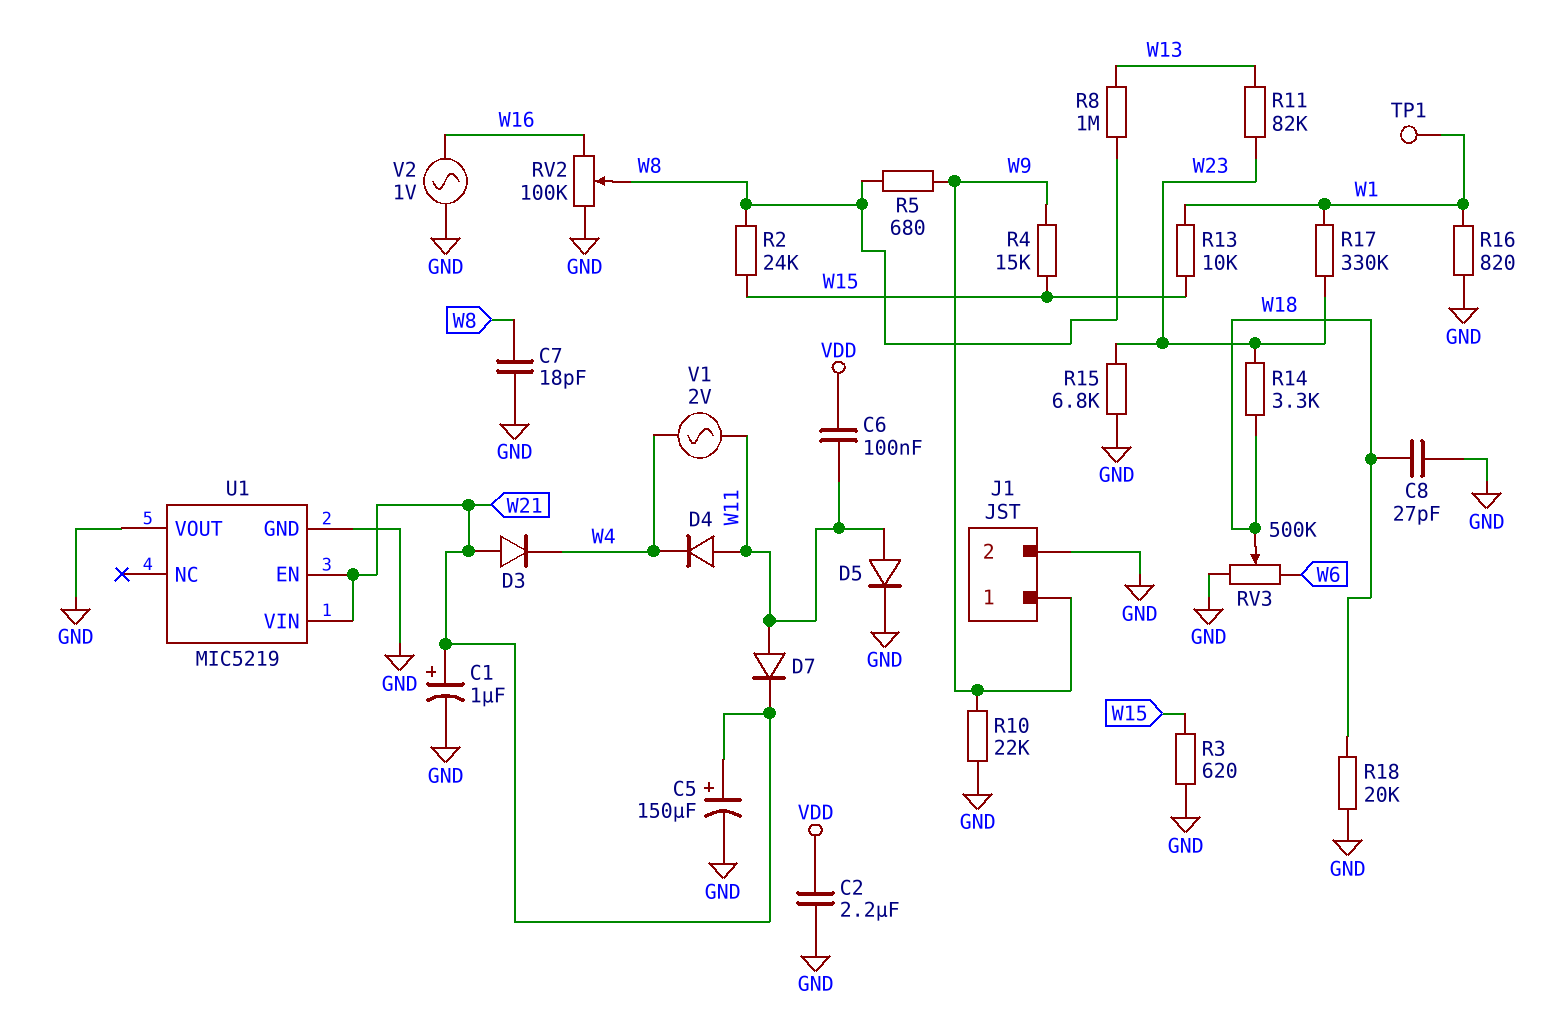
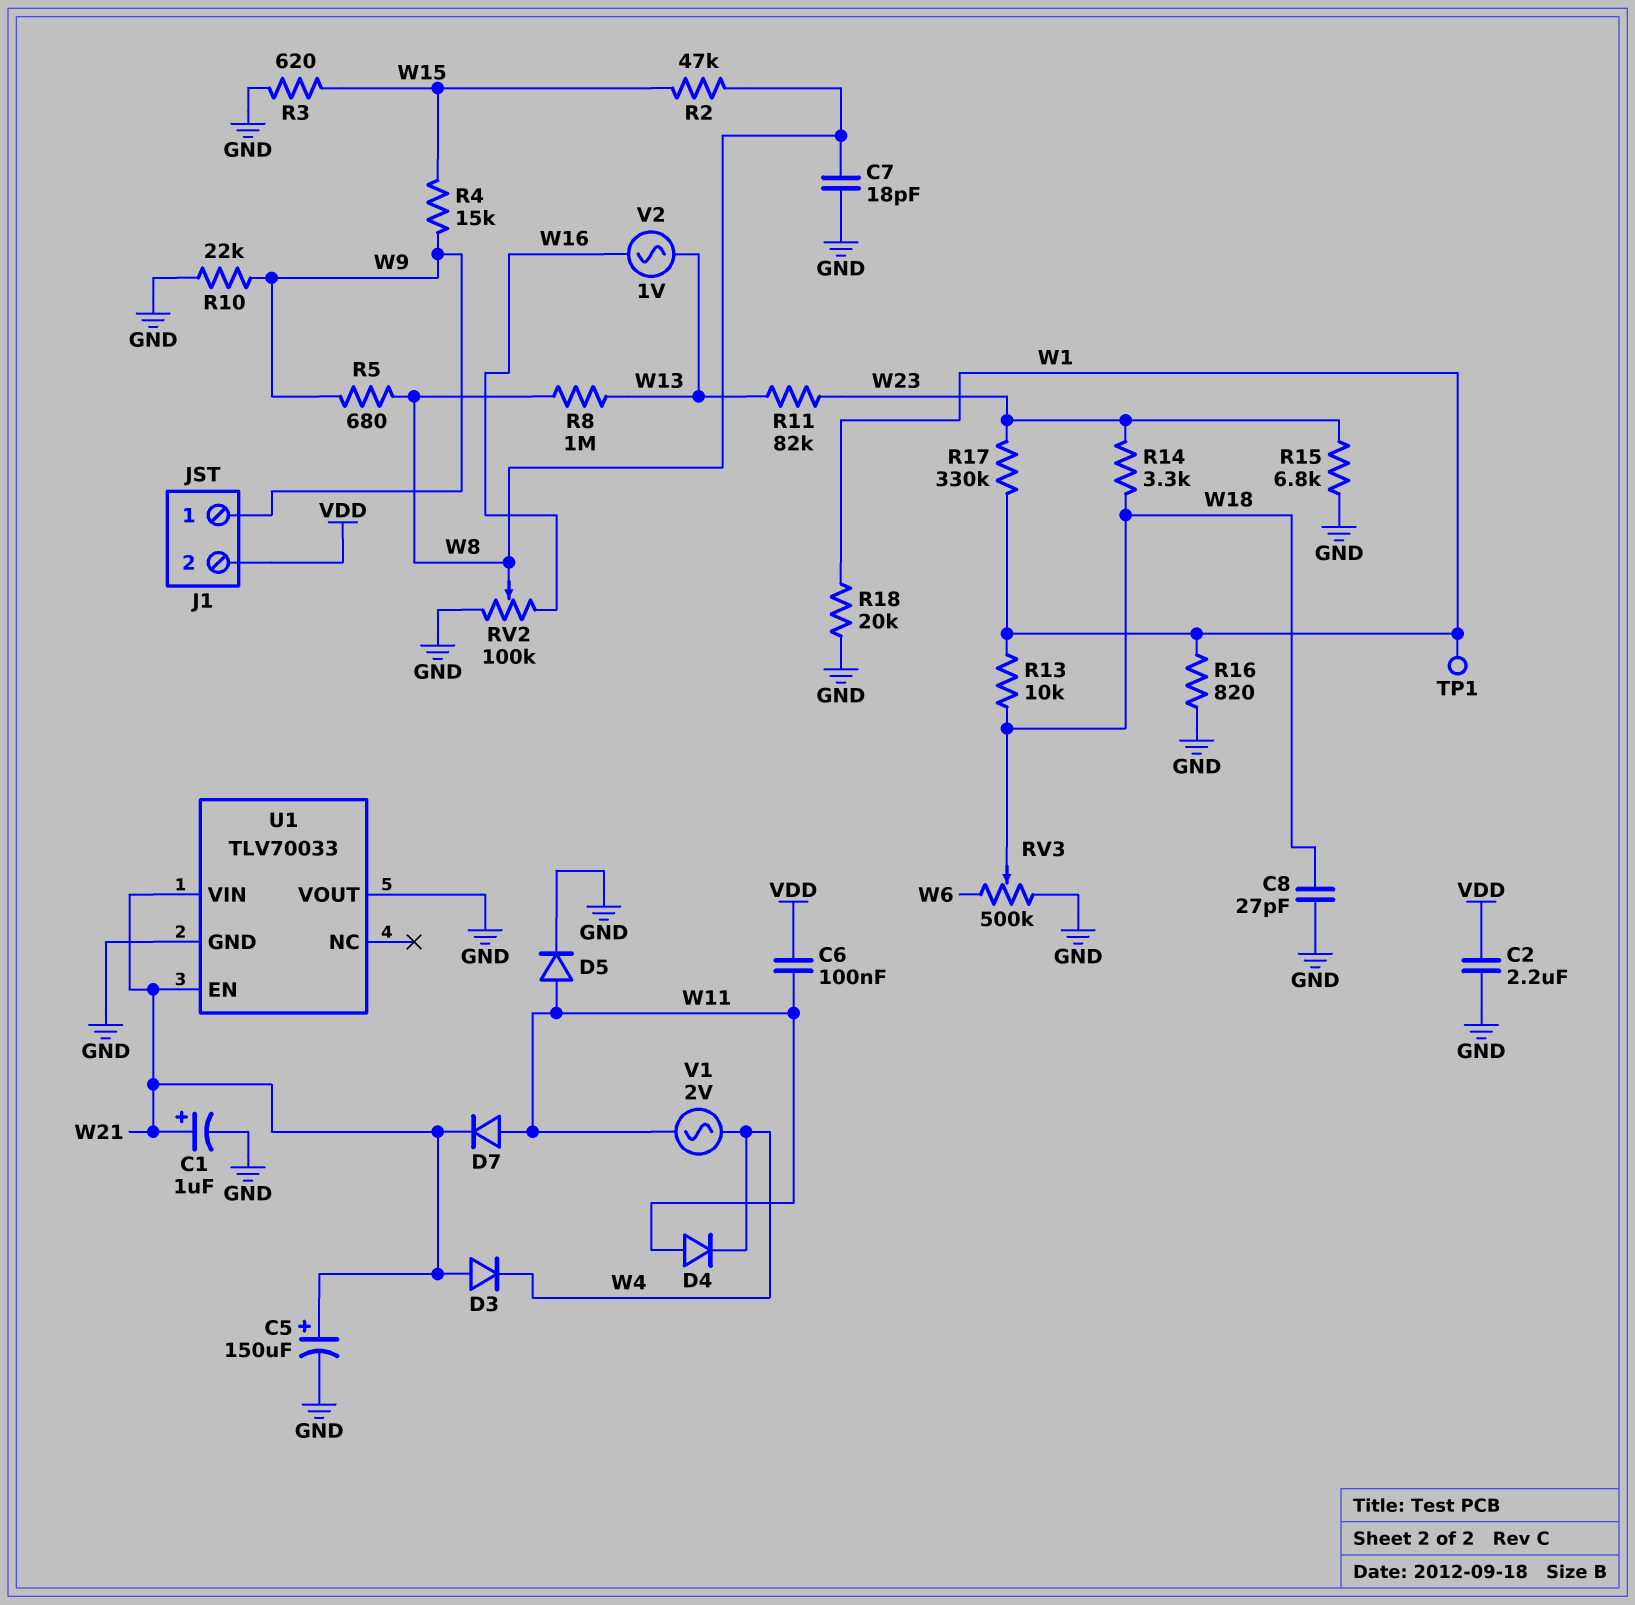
J1 pin 2: GND -> VDD
R2: 24k (W8, W15) -> 47k (W8, W15)
R13: 10k (W1, W15) -> 10k (W1, W18)
R18: 20k (GND, W18) -> 20k (GND, W1)
U1: MIC5219 -> TLV70033
V2: AC 1V (GND, W16) -> AC 1V (W13, W16)

